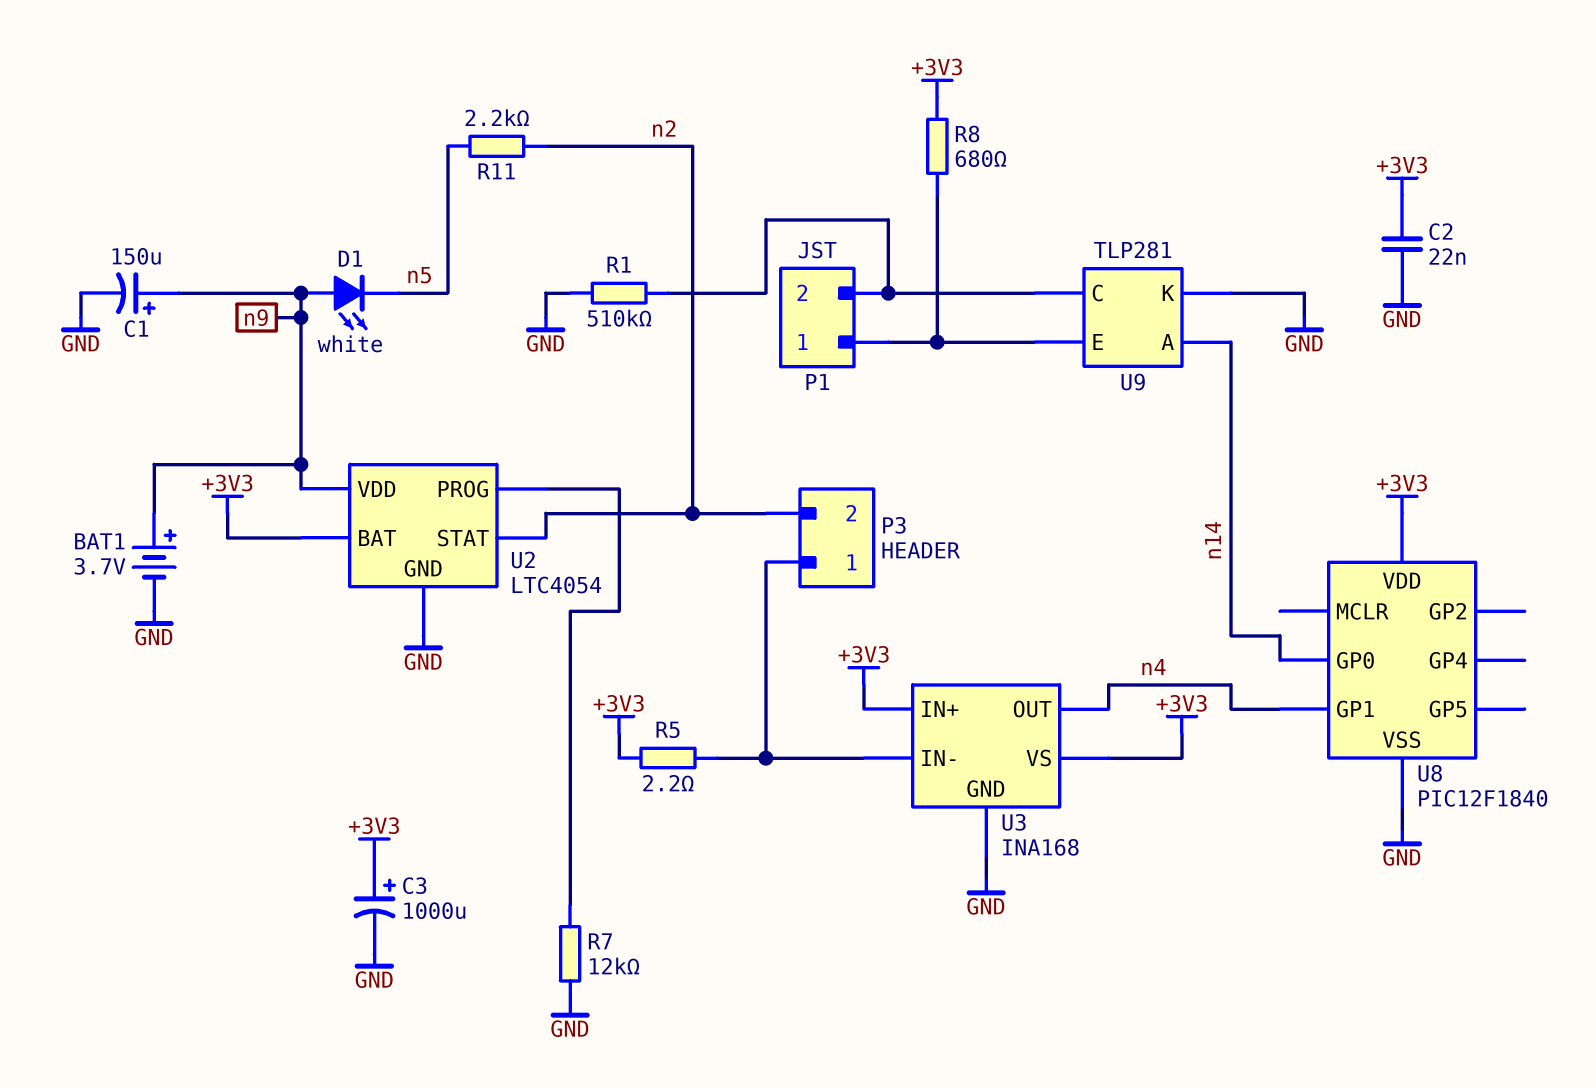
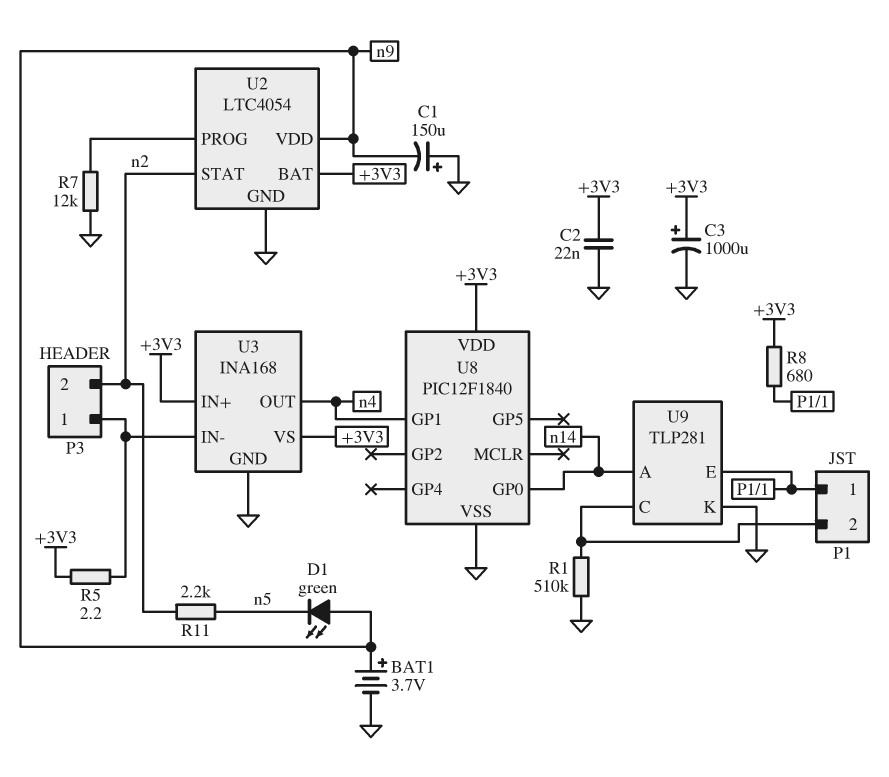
C1: 150uF (plus n9, minus GND) -> 150uF (plus GND, minus n9)
D1: LED white (A n9, K n5) -> LED green (A n9, K n5)

